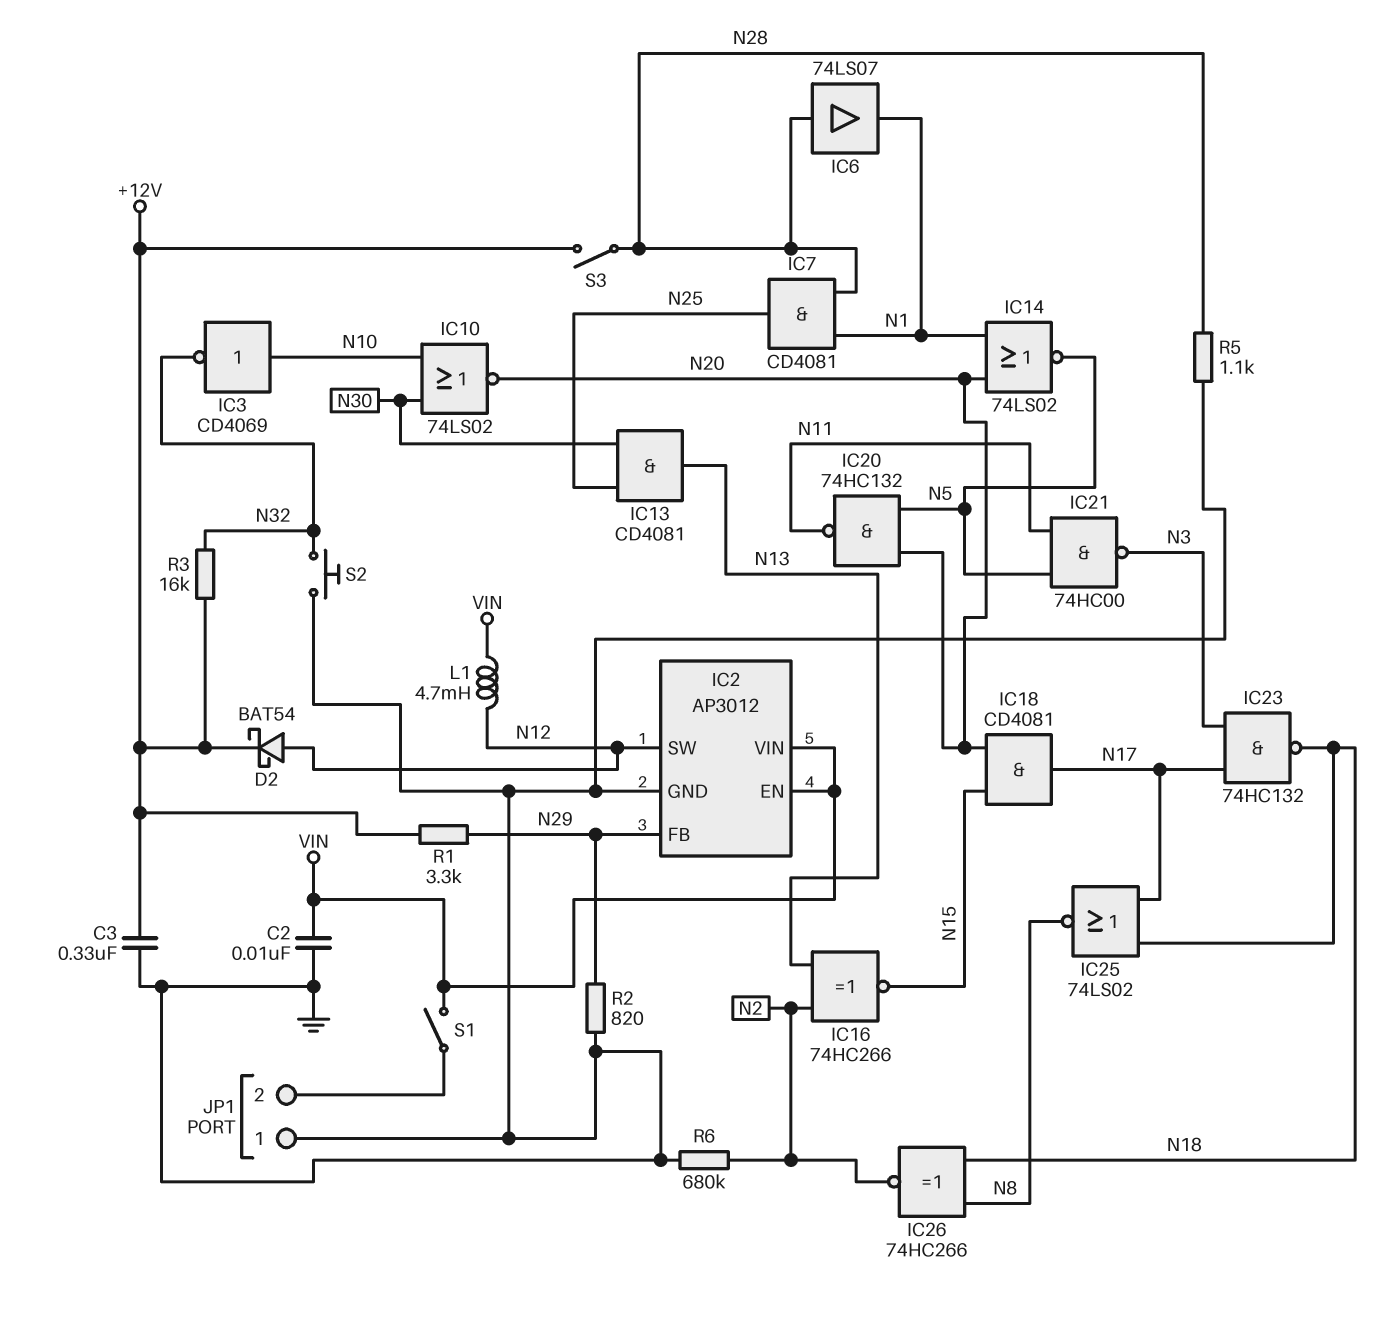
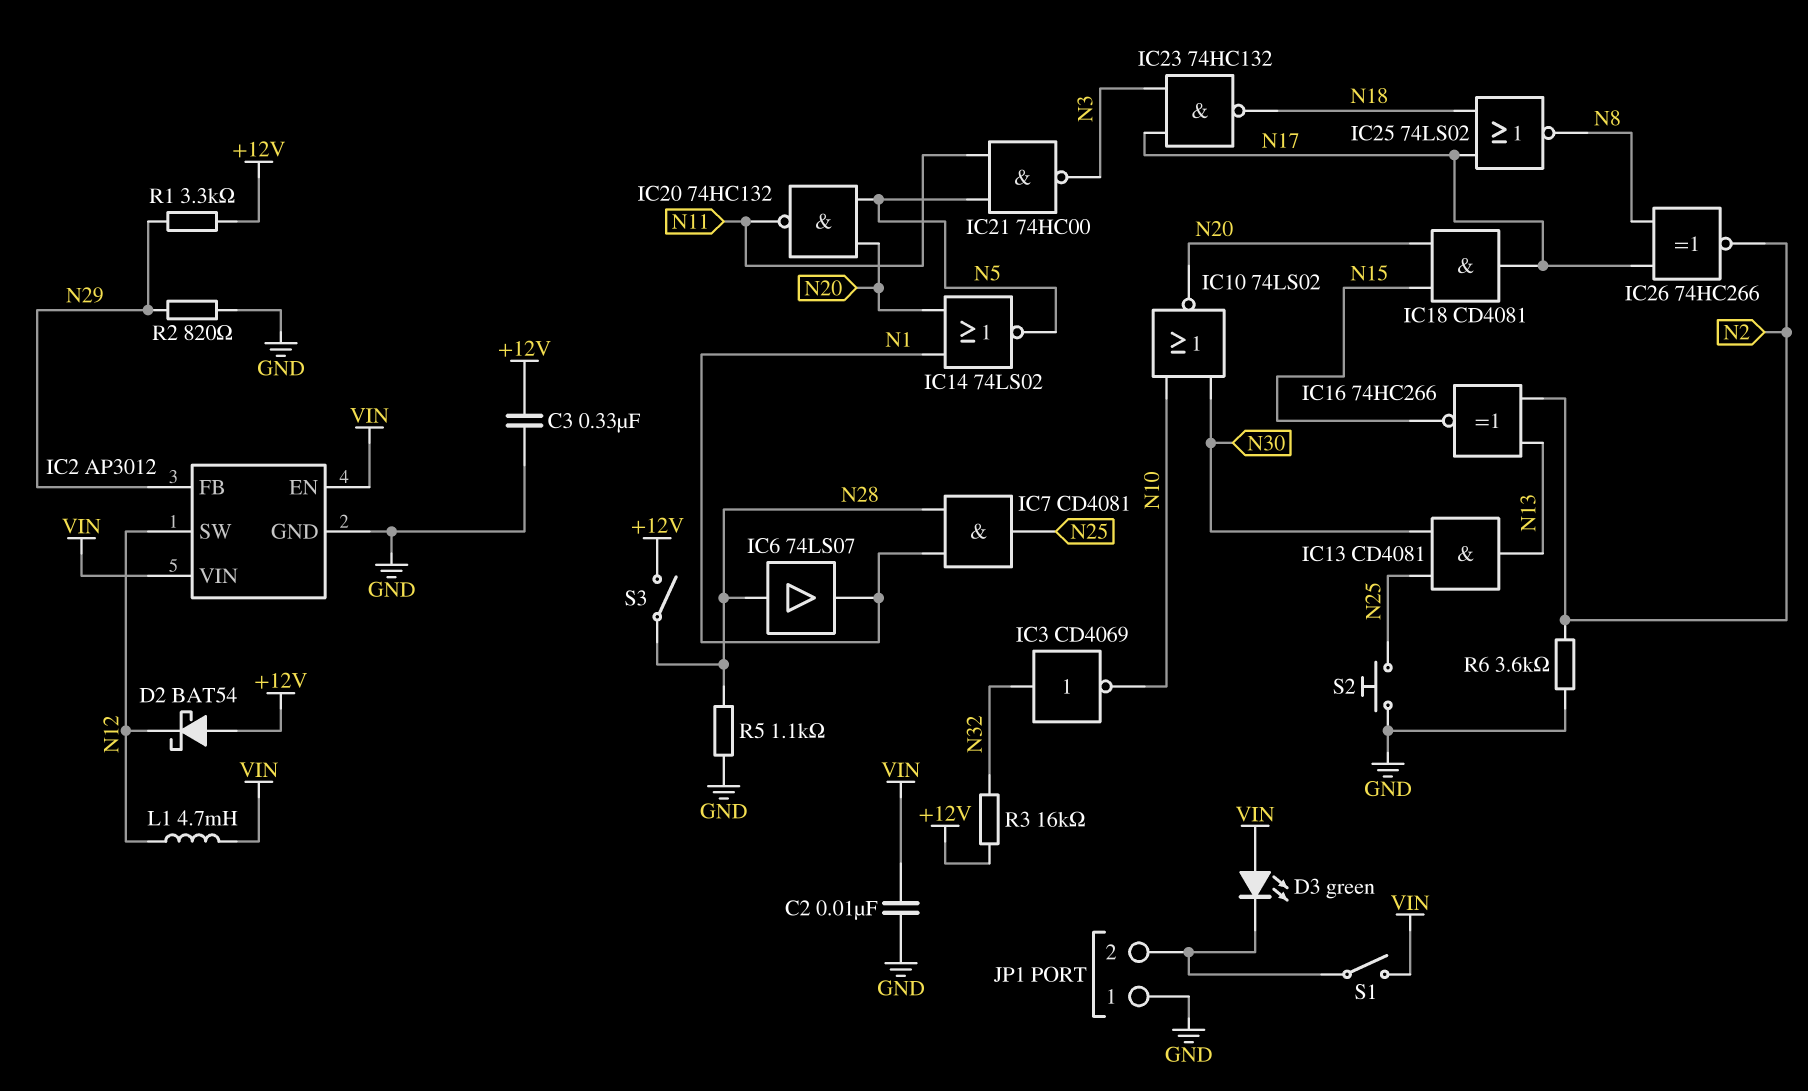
D2: schottky BAT54 (A N12, K +12V) -> schottky BAT54 (A +12V, K N12)
D3: none -> LED green (A VIN, K JP1/2)
IC3: NOT CD4069 (in N10, out N32) -> NOT CD4069 (in N32, out N10)
IC26: XNOR 74HC266 (in N8, in N18, out N2) -> XNOR 74HC266 (in N8, in N17, out N2)
R6: 680k (GND, N2) -> 3.6k (GND, N2)
S2: button (GND, N32) -> button (GND, N25)

